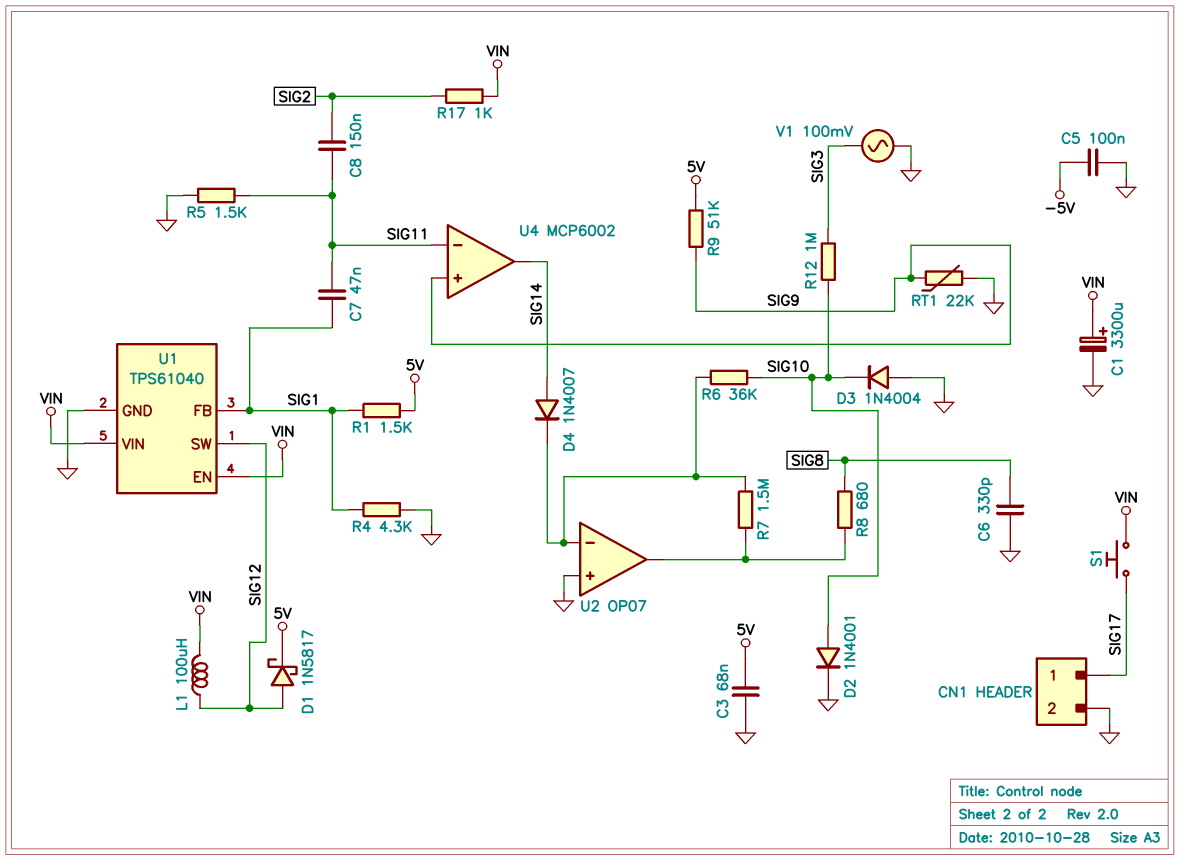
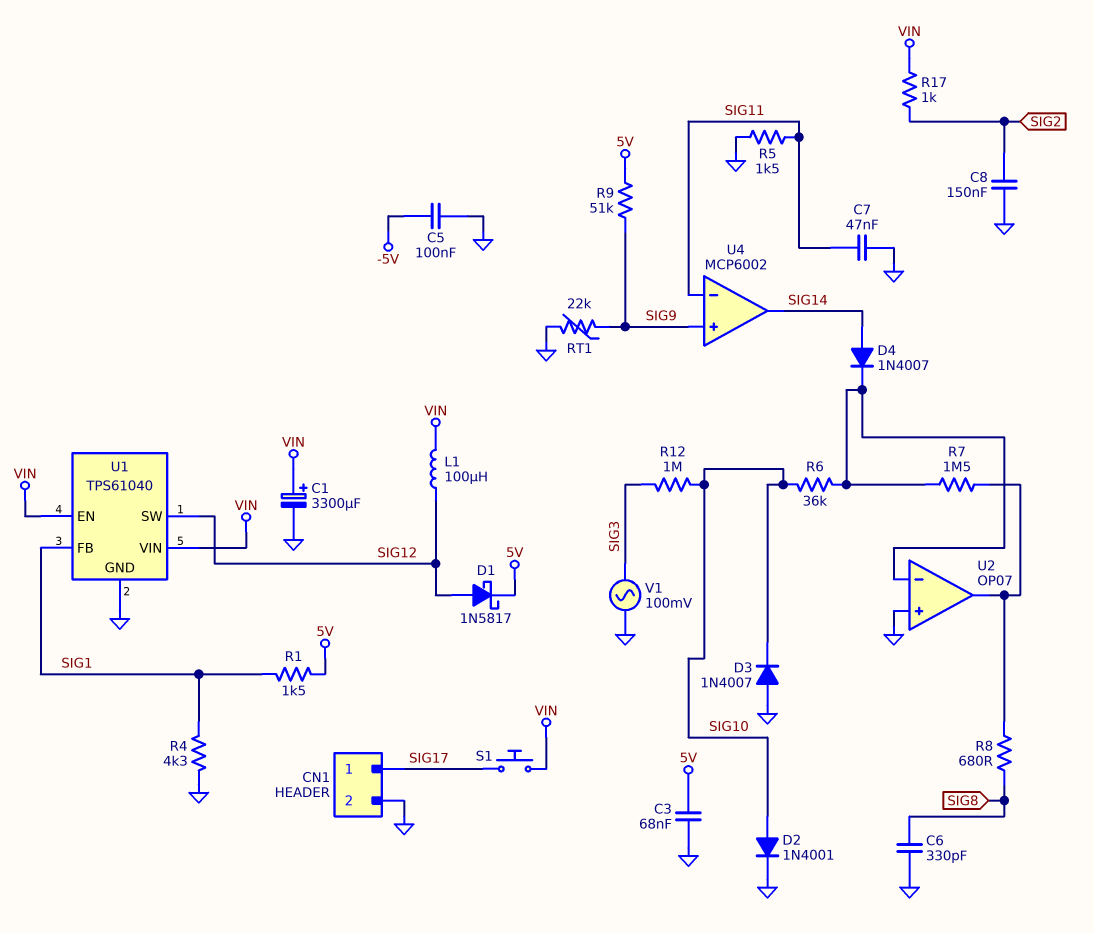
C7: 47nF (SIG1, SIG11) -> 47nF (GND, SIG11)
C8: 150nF (SIG2, SIG11) -> 150nF (GND, SIG2)
D3: diode 1N4004 (A GND, K SIG10) -> diode 1N4007 (A GND, K SIG10)

